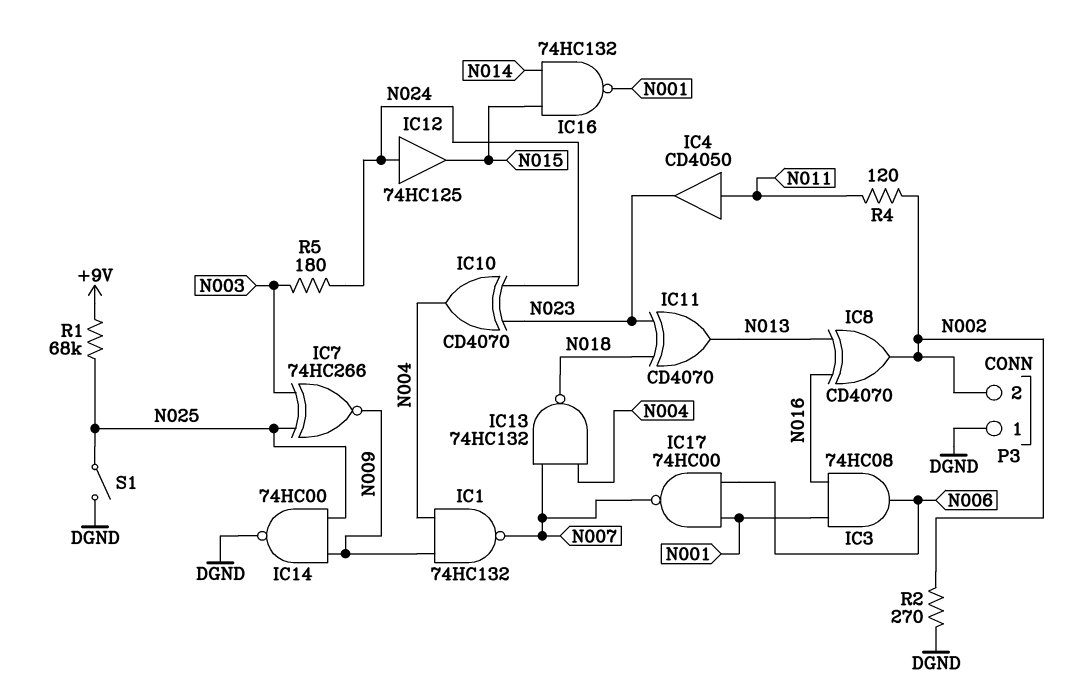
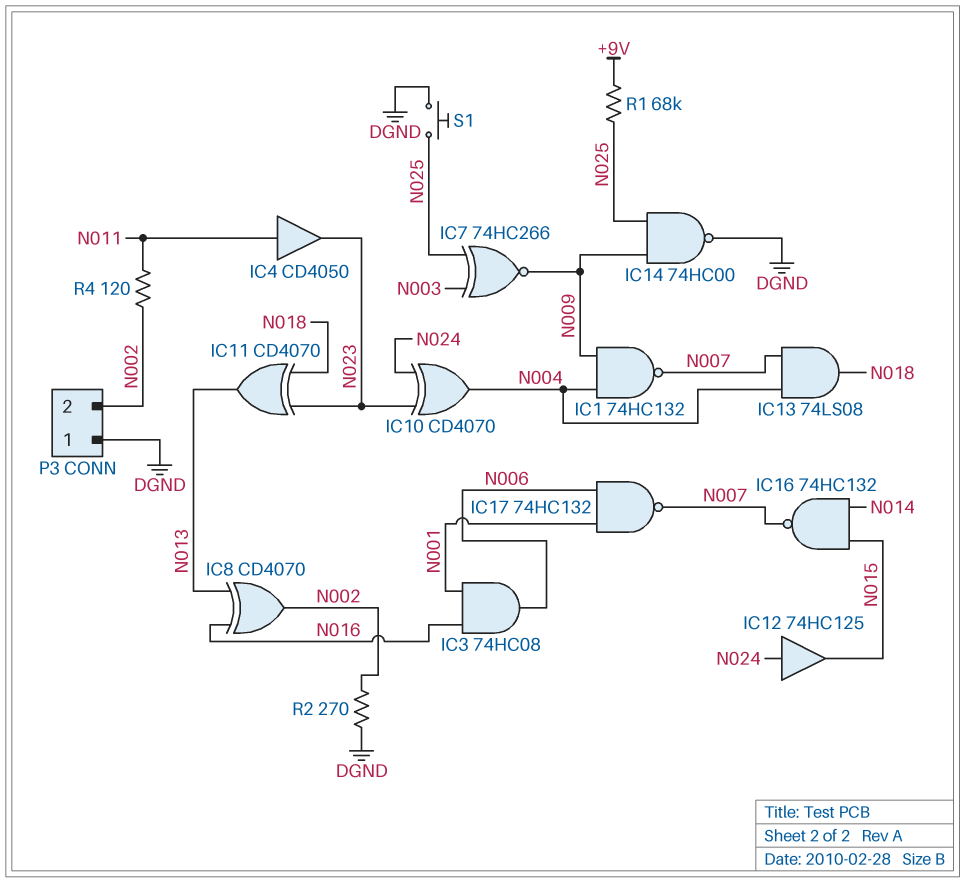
IC13: NAND 74HC132 (in N004, in N007, out N018) -> AND 74LS08 (in N004, in N007, out N018)
IC16: NAND 74HC132 (in N014, in N015, out N001) -> NAND 74HC132 (in N014, in N015, out N007)
IC17: NAND 74HC00 (in N001, in N006, out N007) -> NAND 74HC132 (in N001, in N006, out N007)
R5: 180 (N003, N024) -> none
S1: switch (DGND, N025) -> button (DGND, N025)

